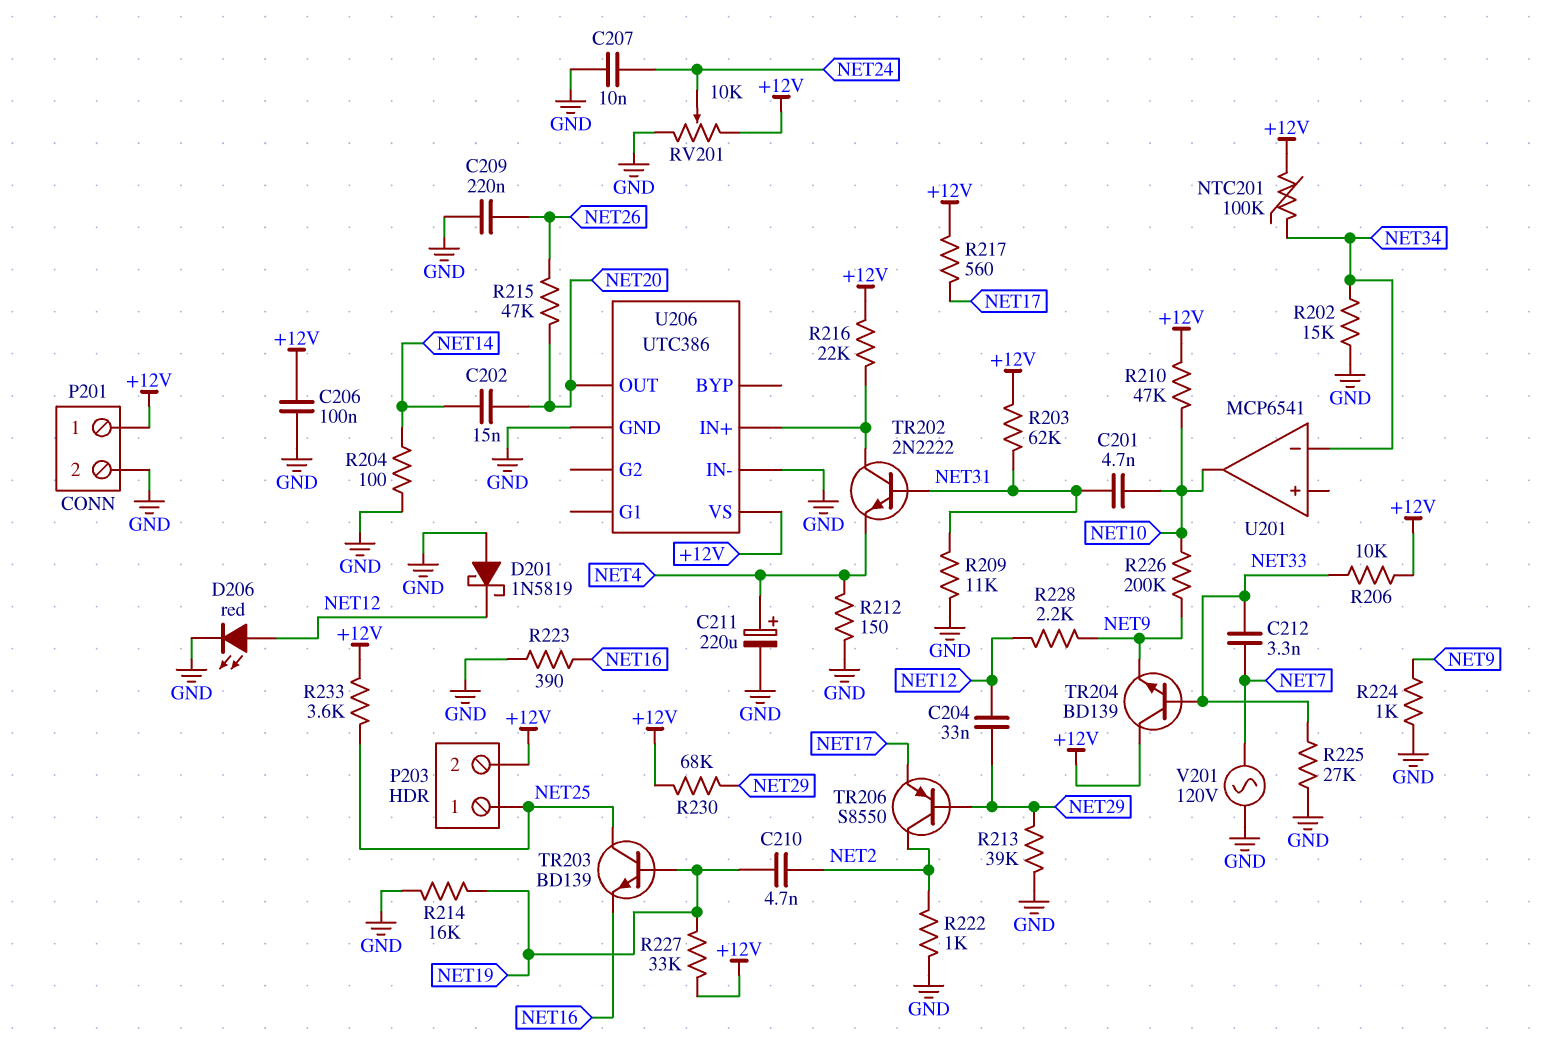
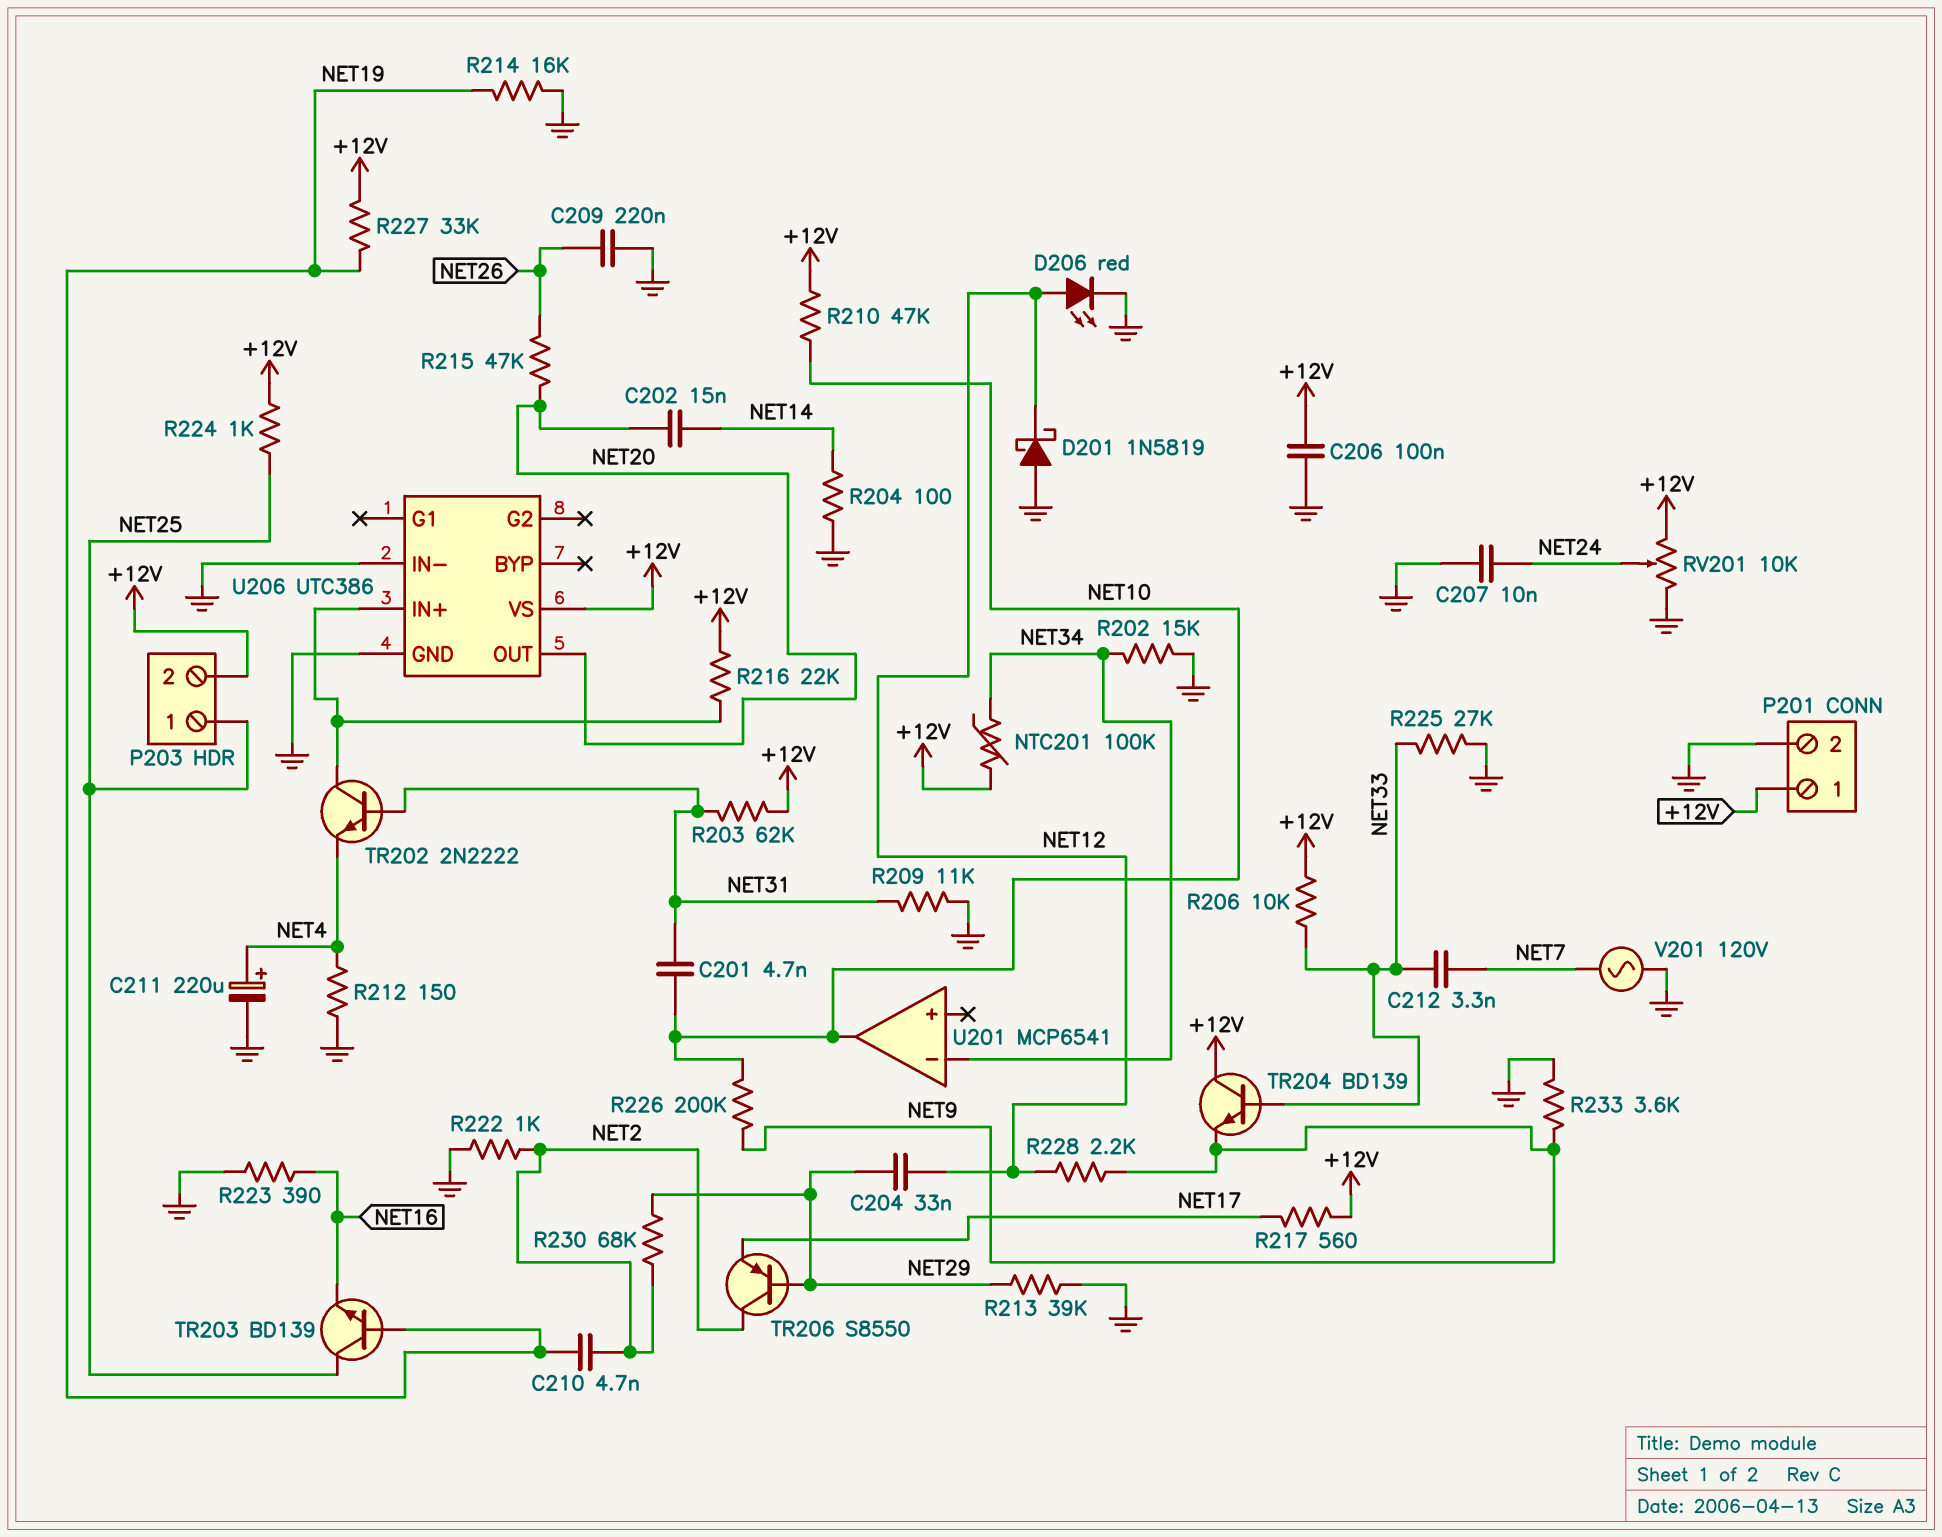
R224: 1k (GND, NET9) -> 1k (+12V, NET25)
R230: 68k (+12V, NET29) -> 68k (NET2, NET29)
R233: 3.6k (+12V, NET25) -> 3.6k (GND, NET9)

